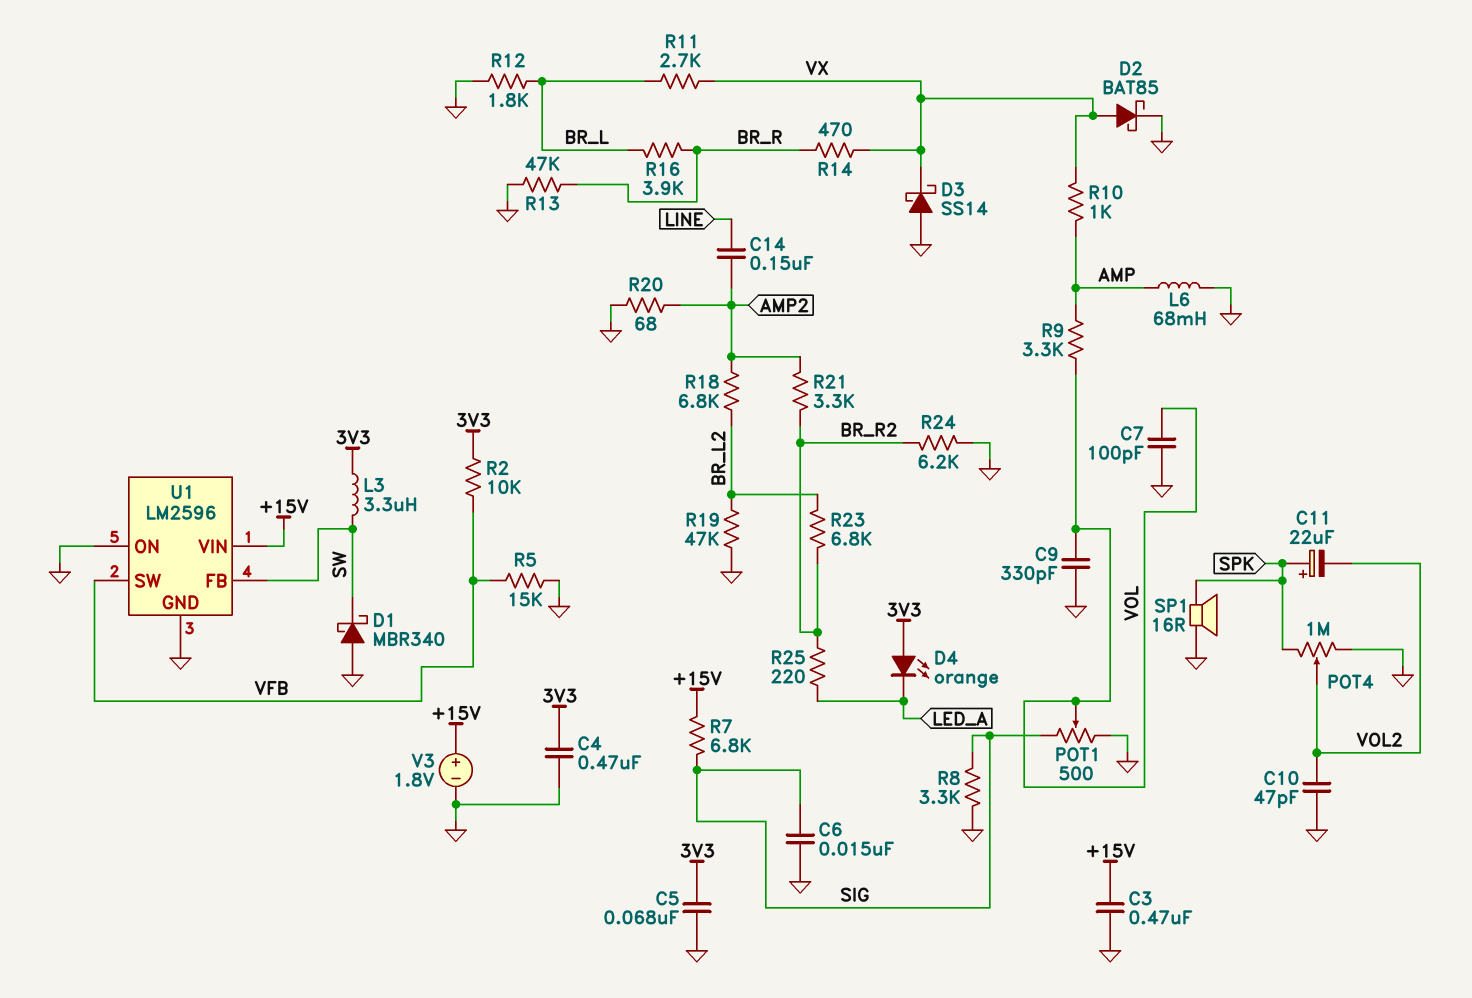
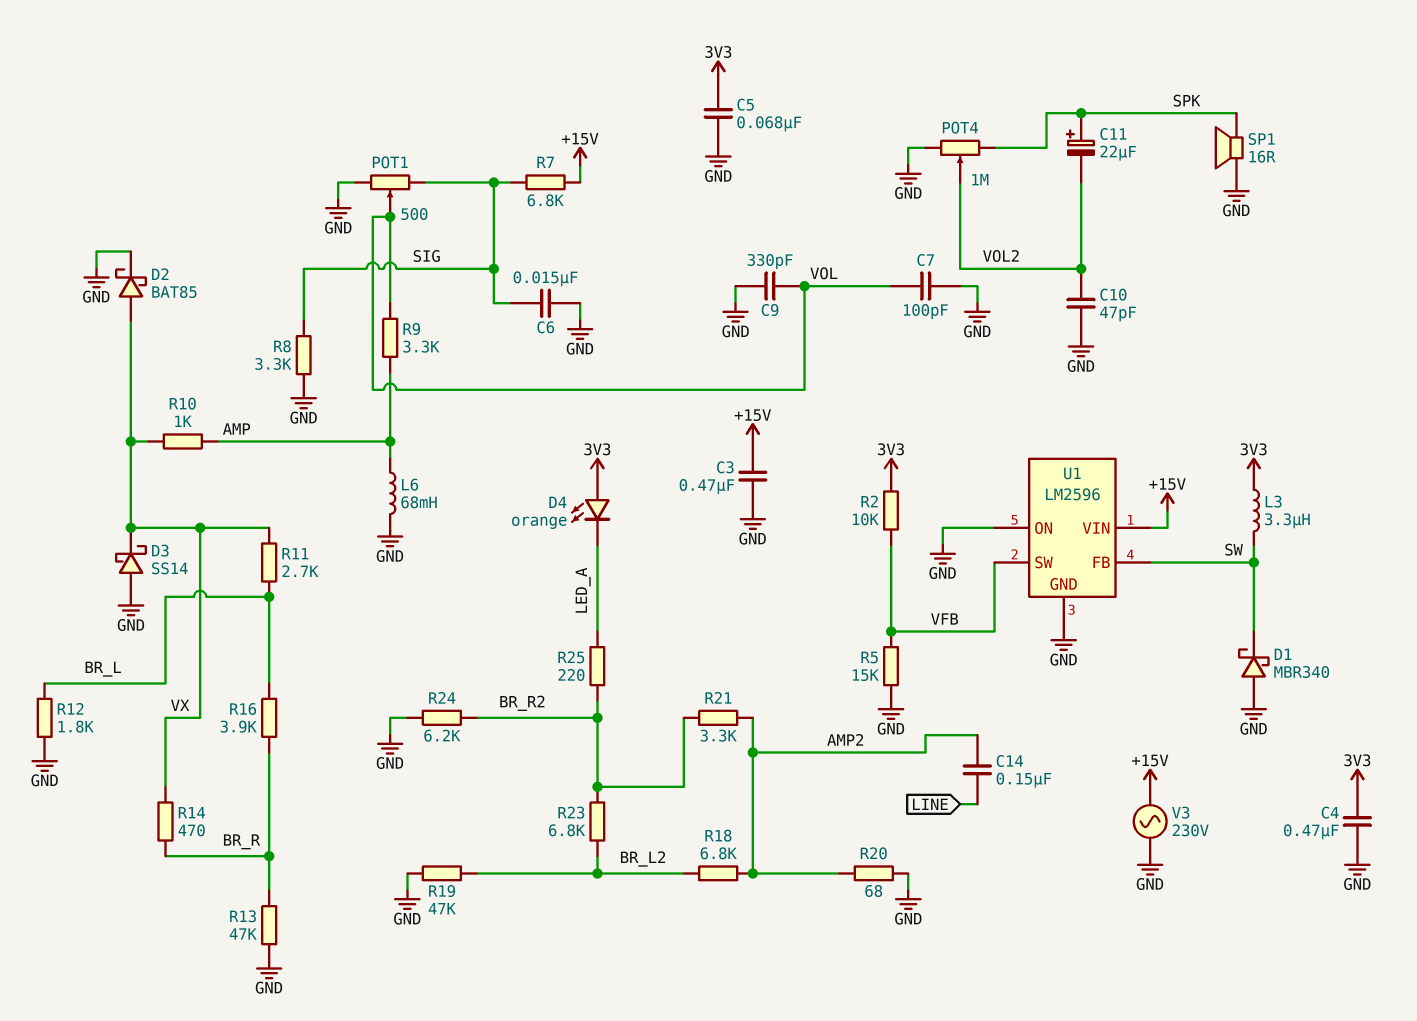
V3: 1.8V (plus +15V, minus GND) -> AC 230V (+15V, GND)

